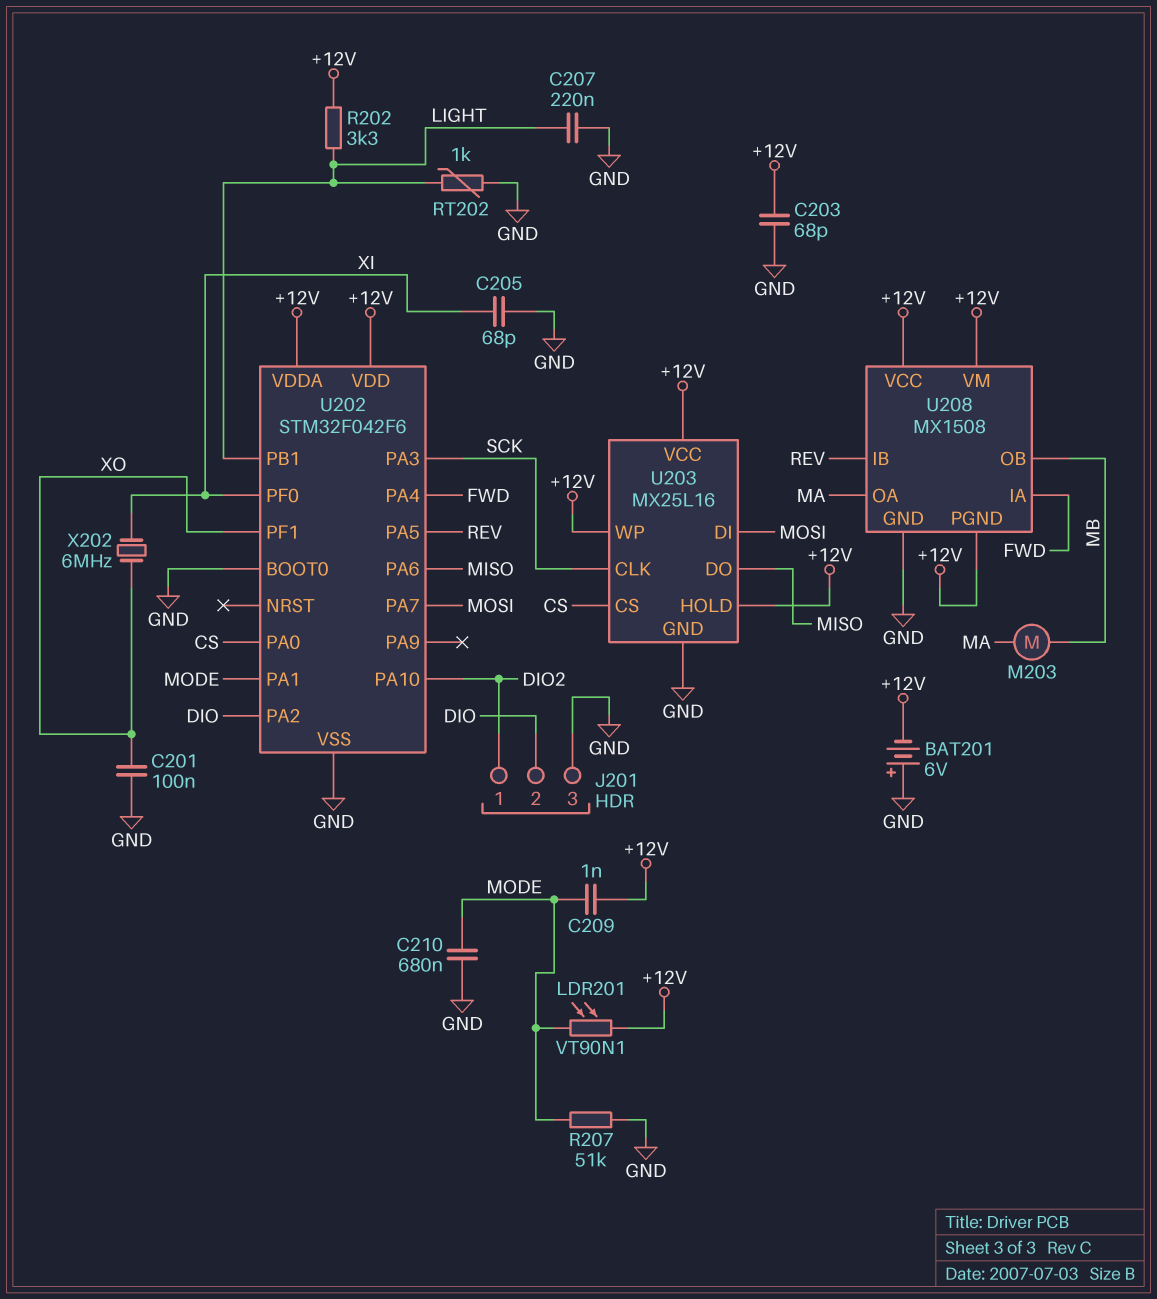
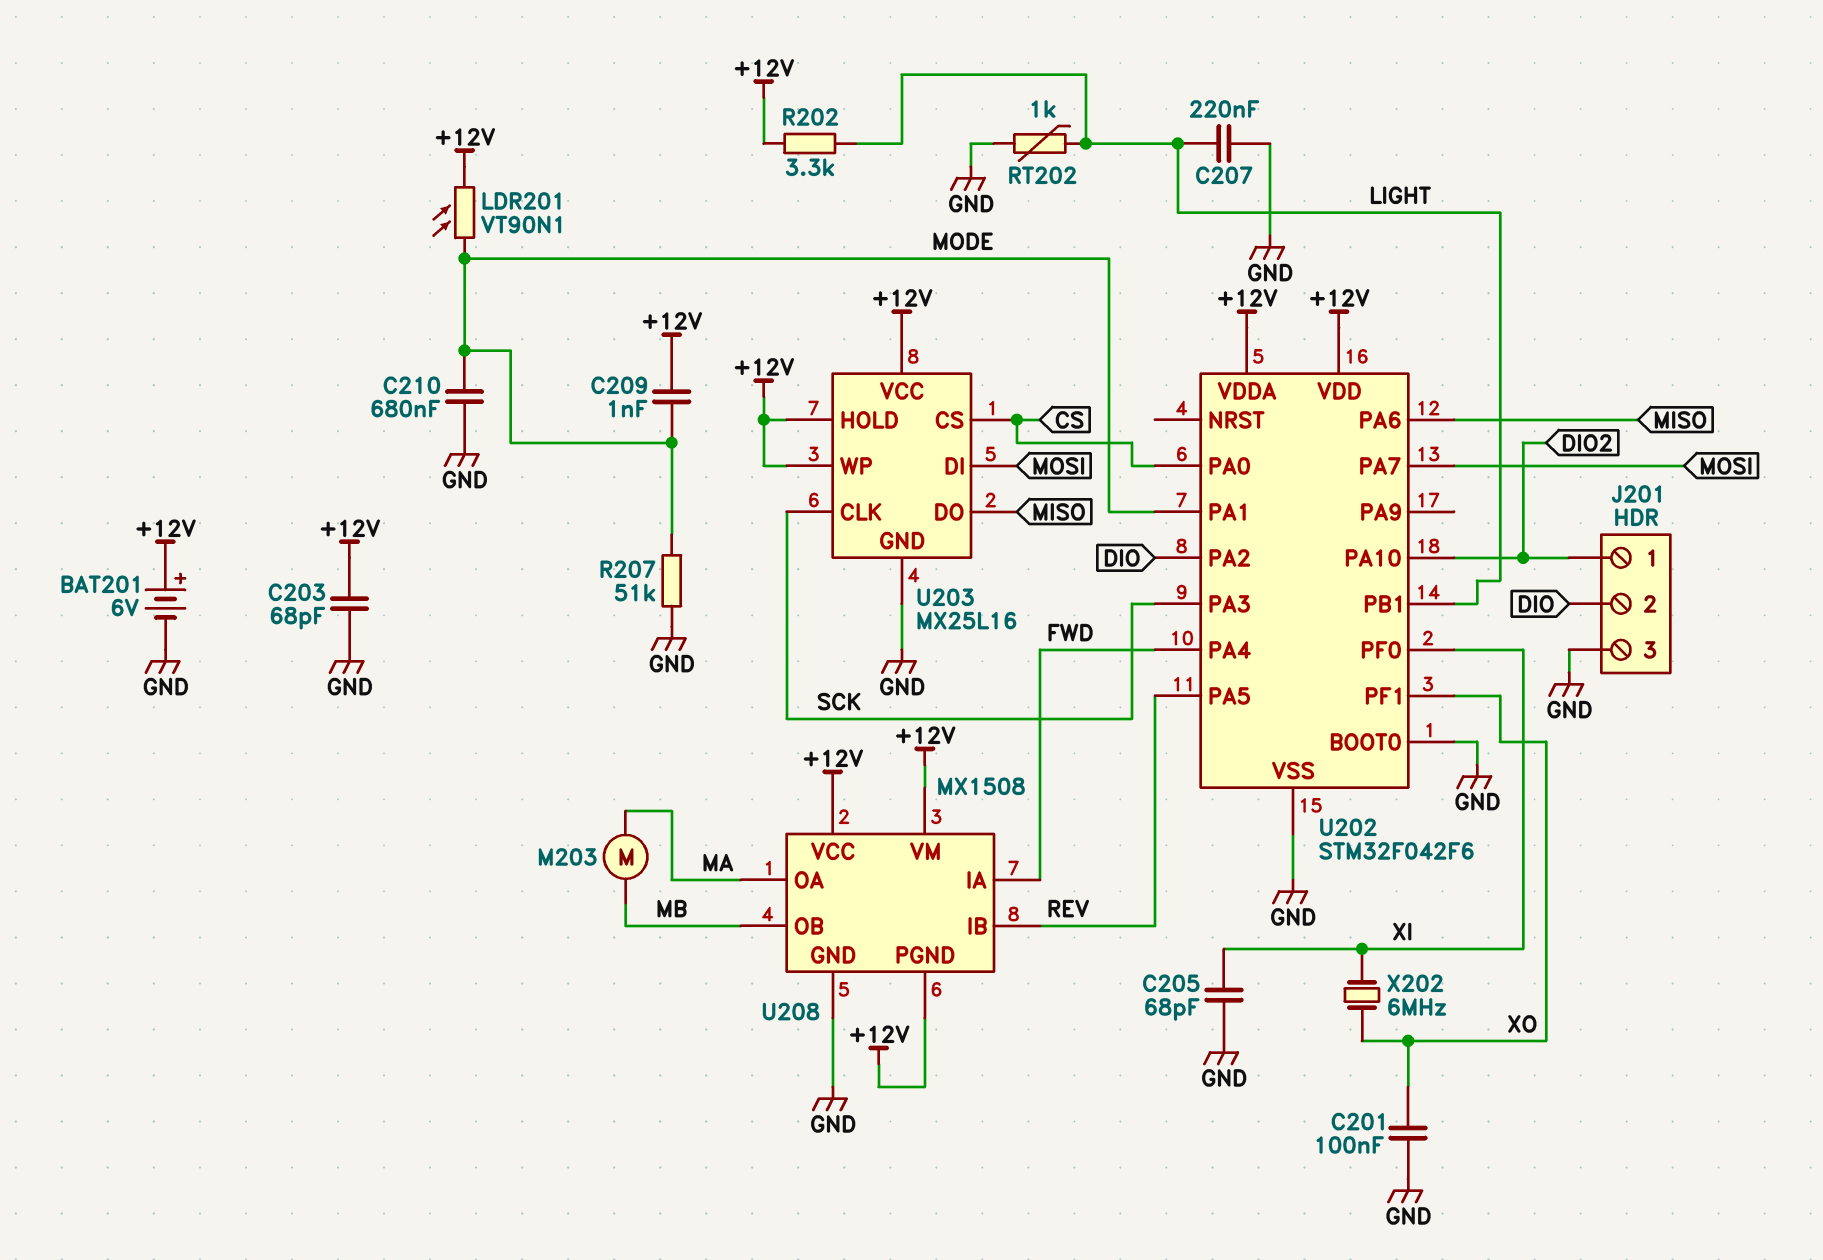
BAT201: 6V (plus GND, minus +12V) -> 6V (plus +12V, minus GND)

